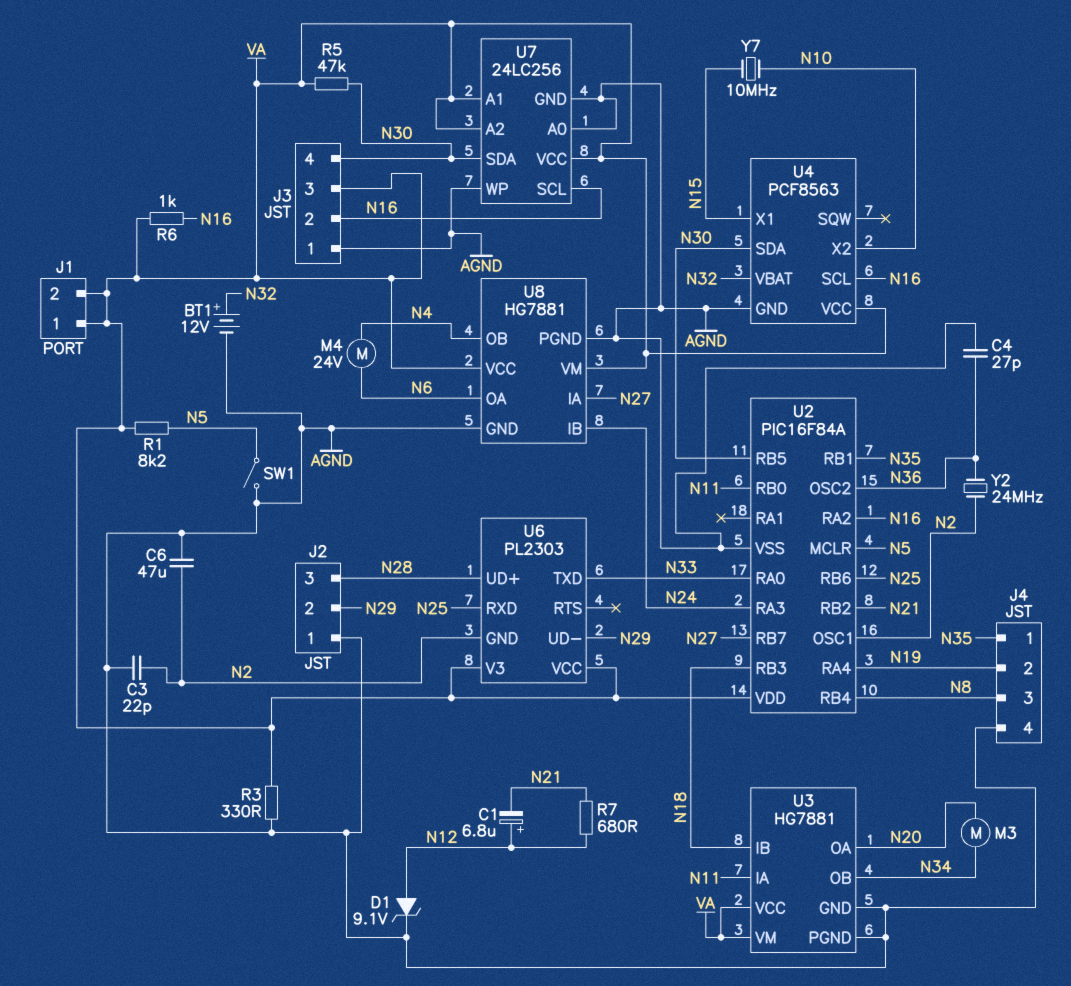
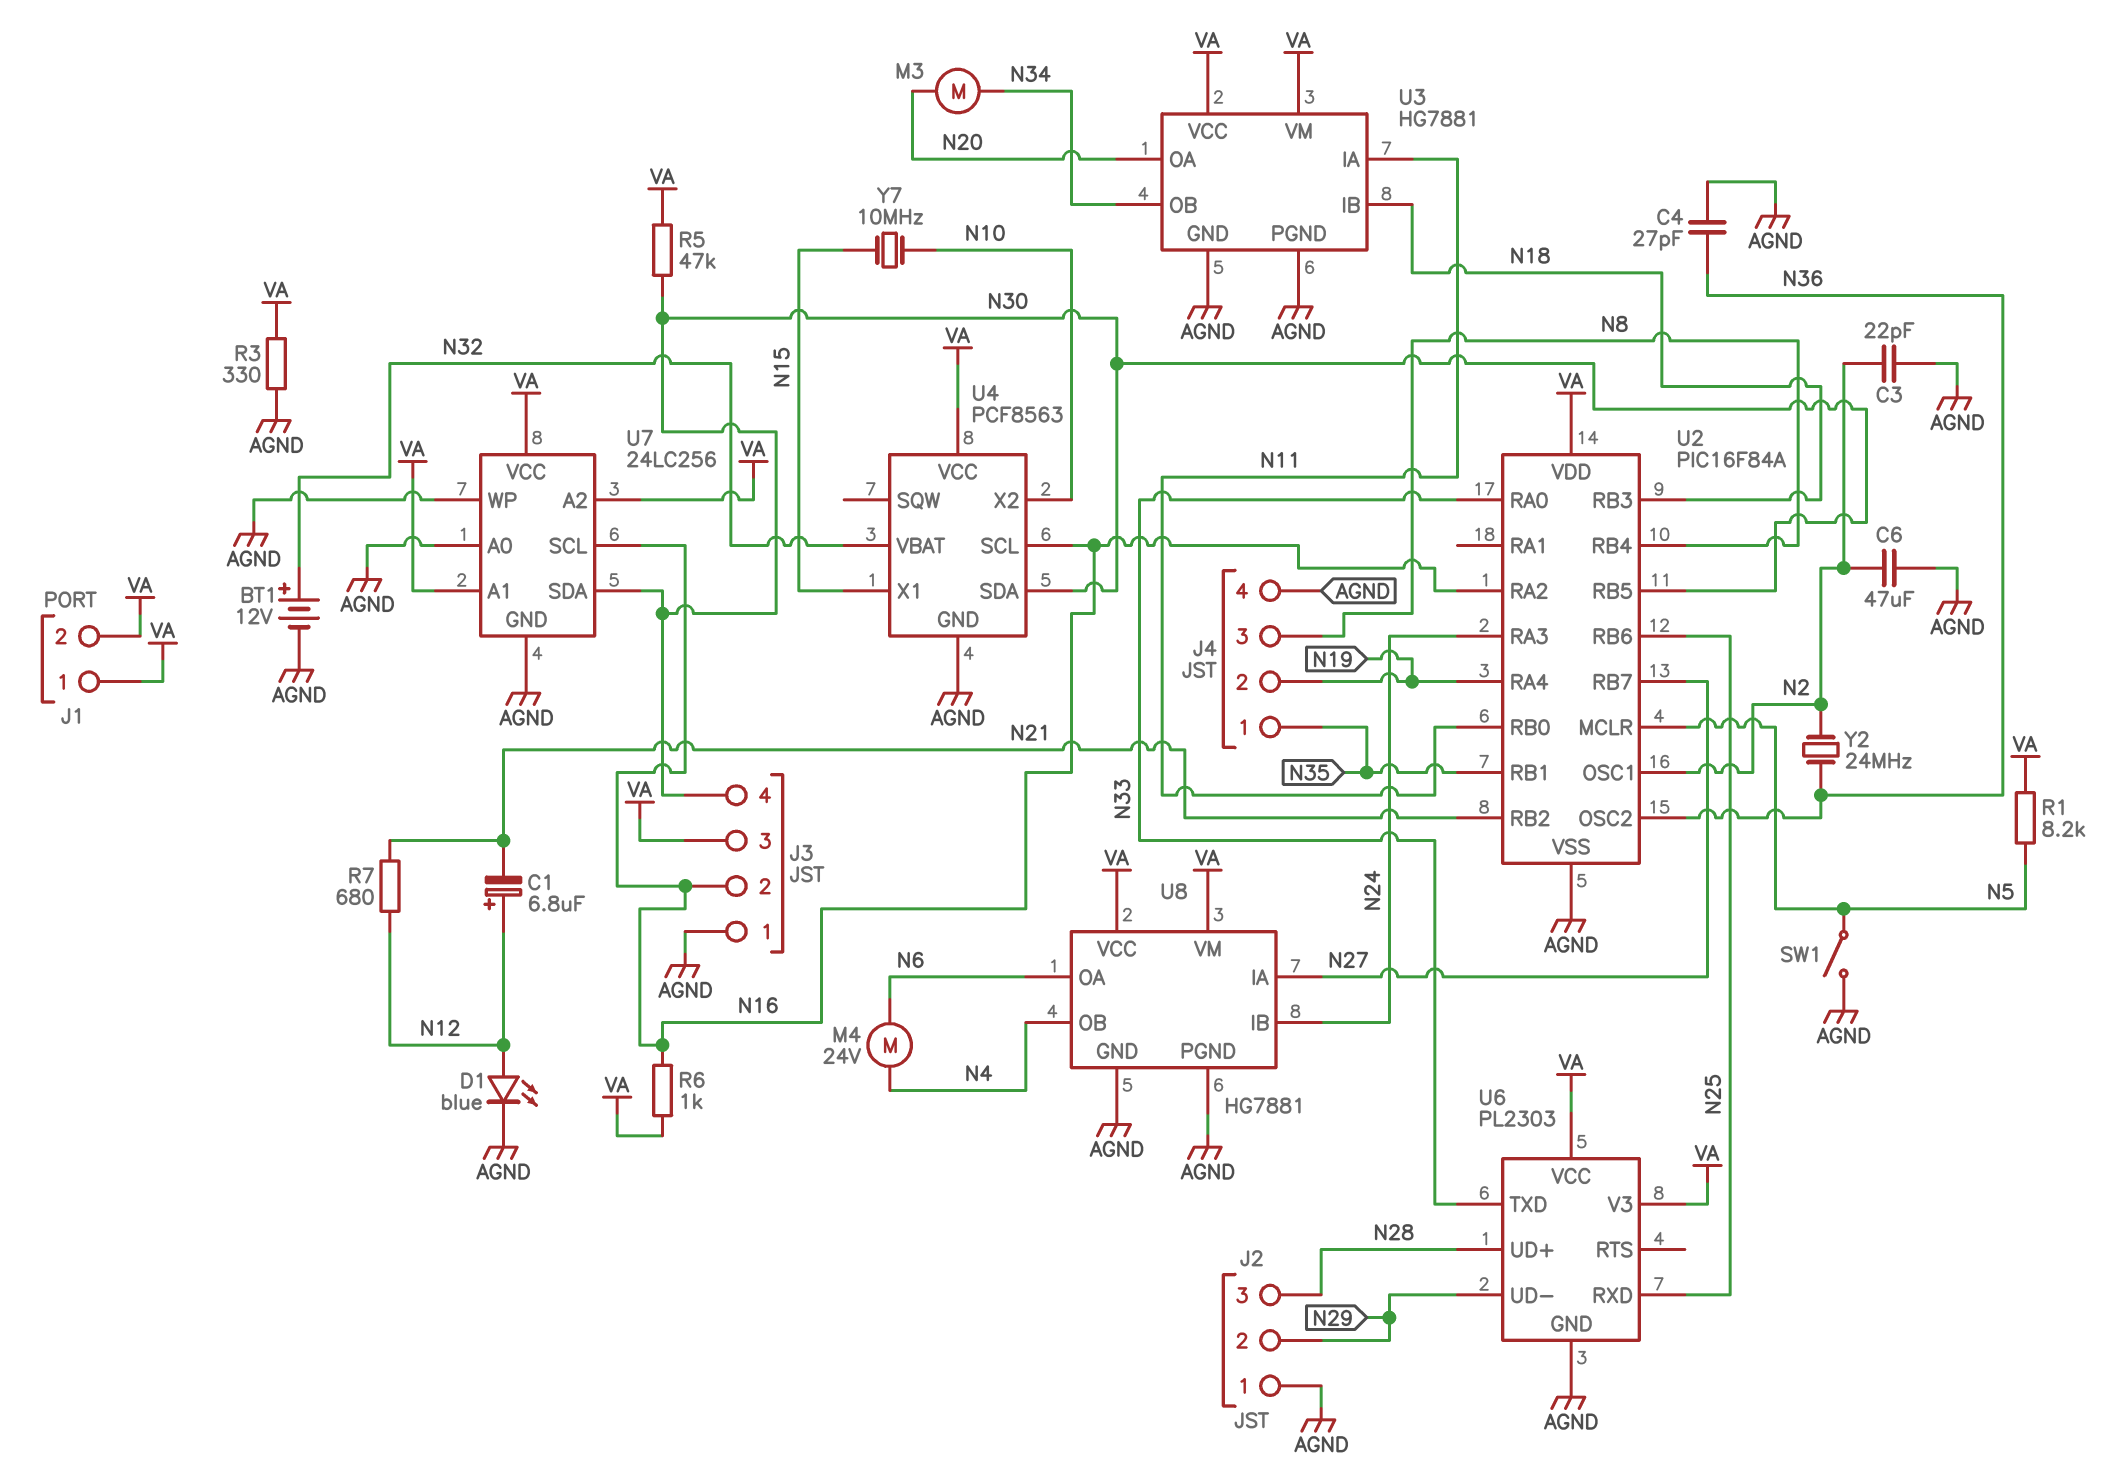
D1: zener 9.1V (A N12, K AGND) -> LED blue (A N12, K AGND)
U6 pin GND: N2 -> AGND

